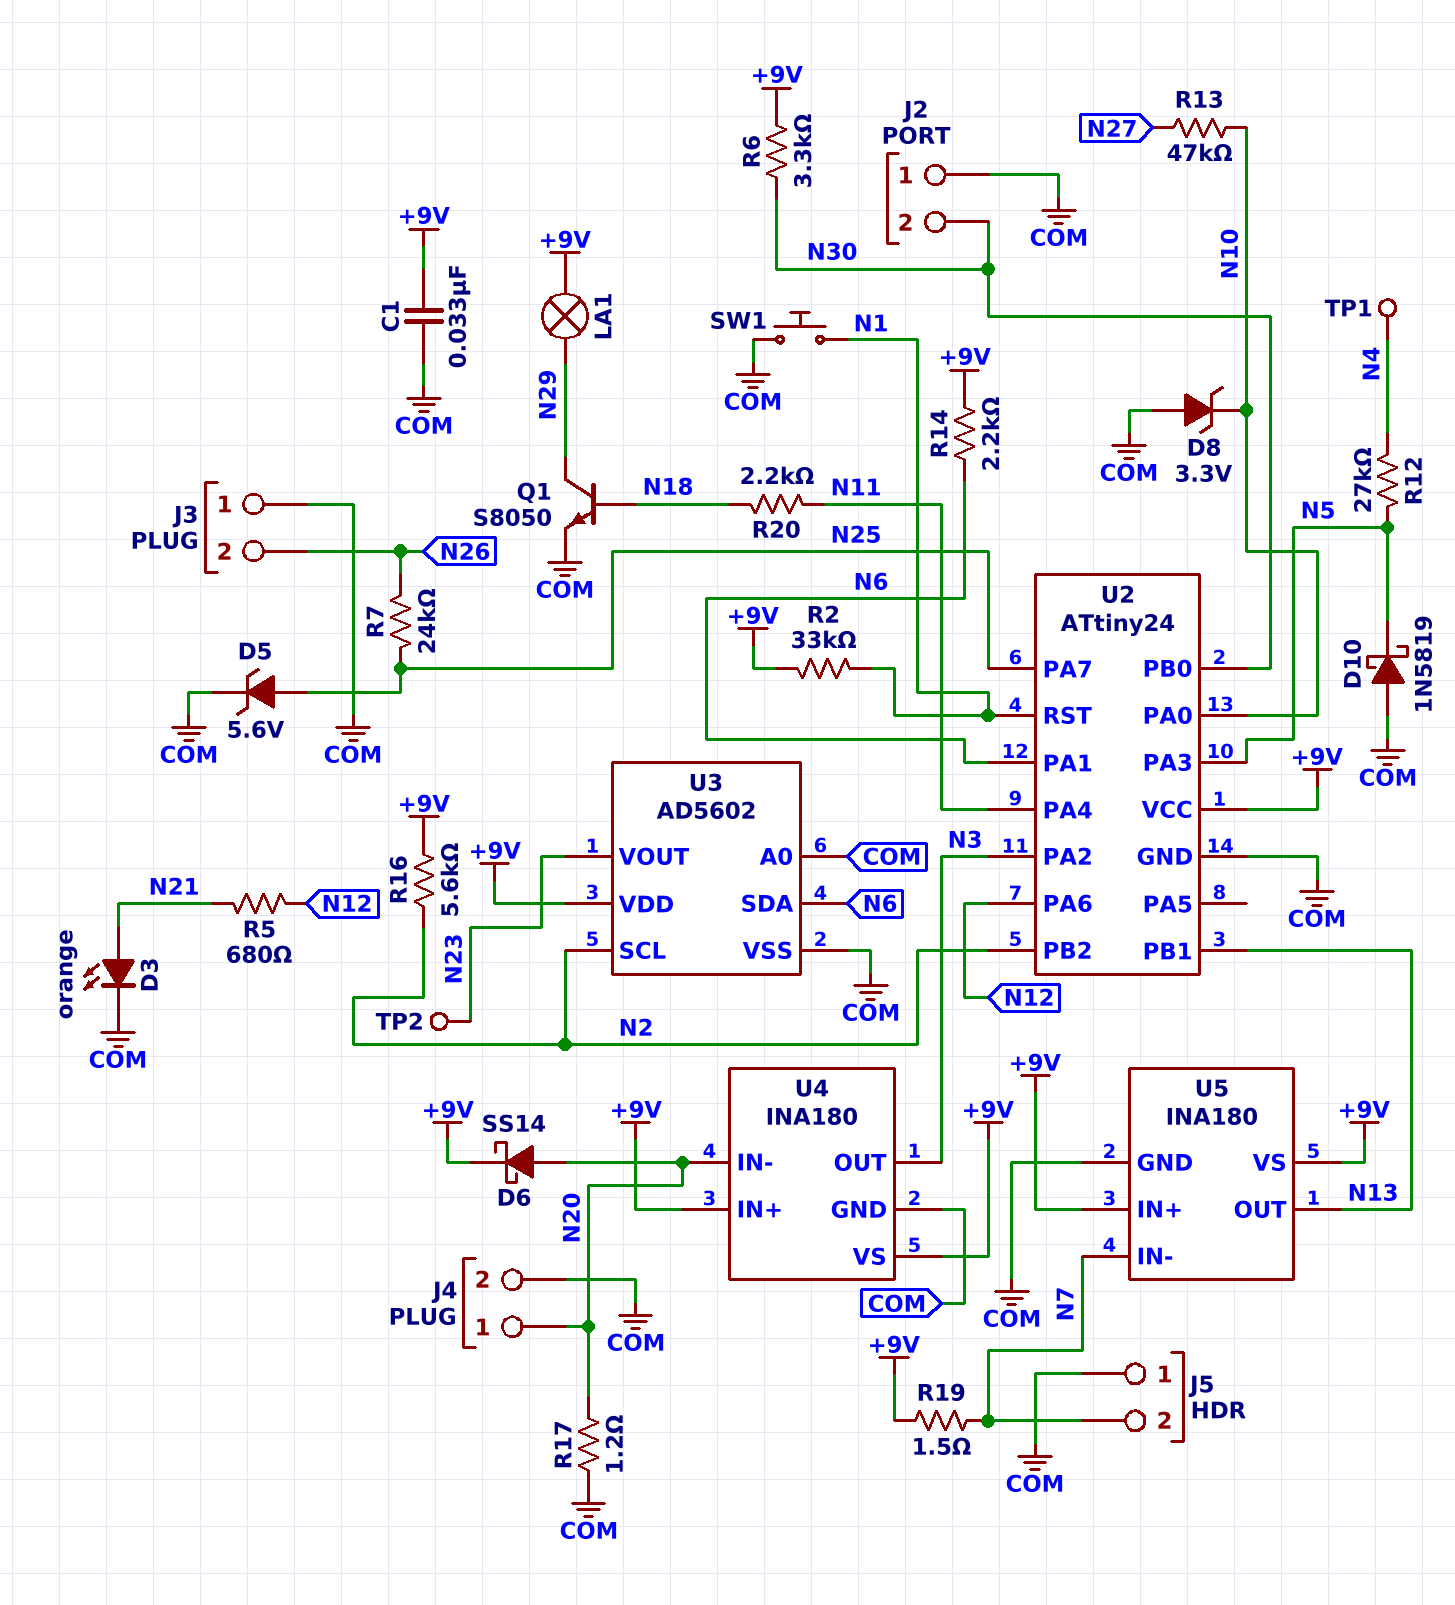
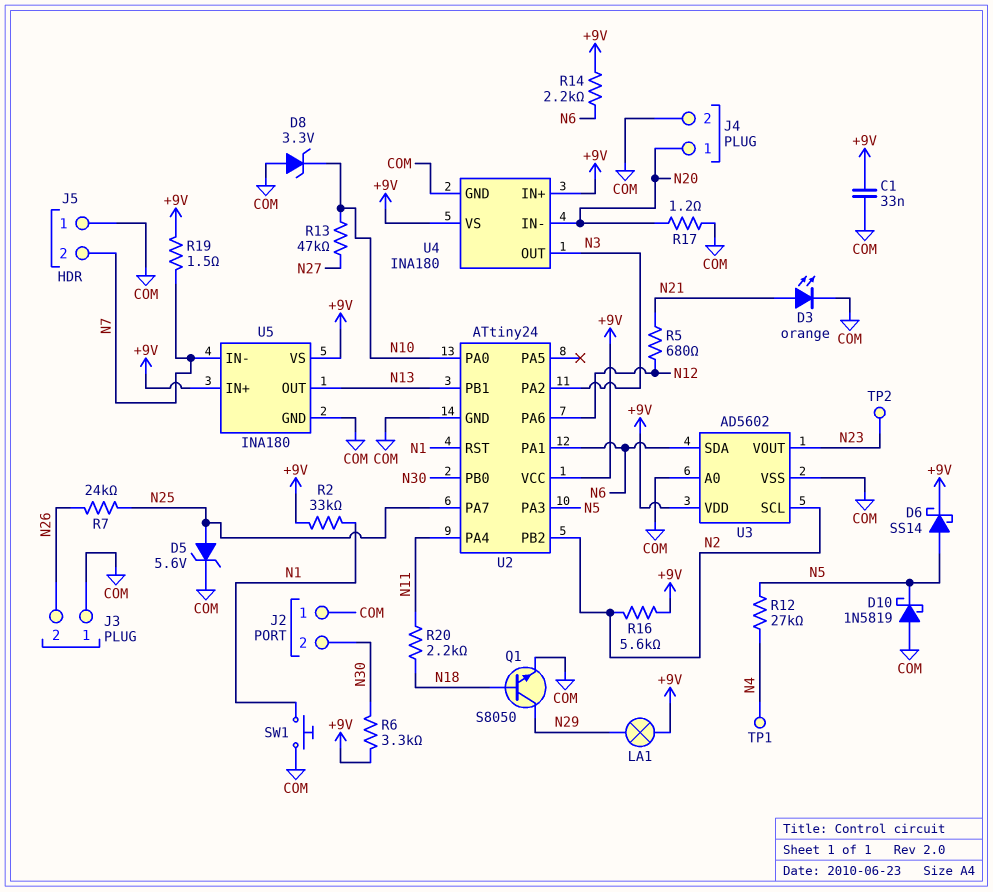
D6: schottky SS14 (A N20, K +9V) -> schottky SS14 (A N5, K +9V)

